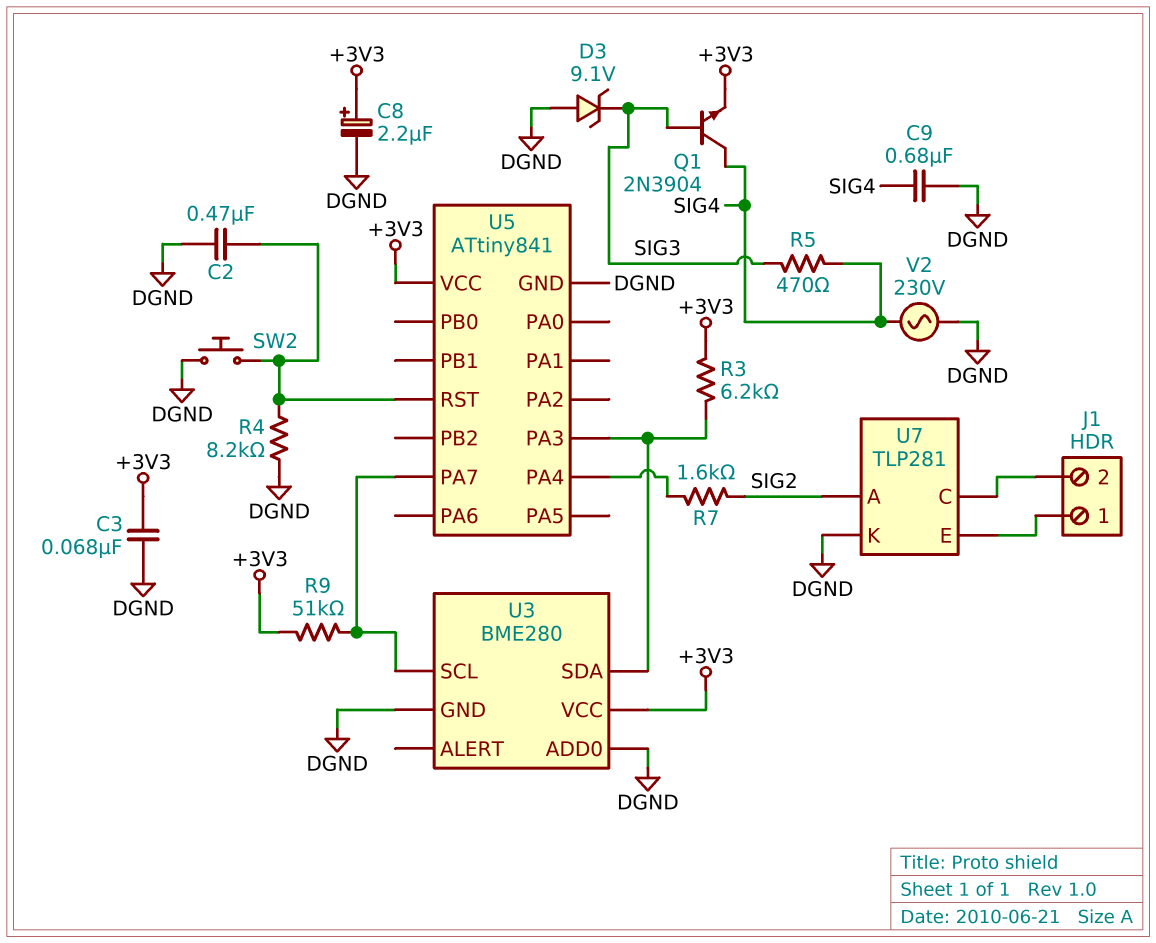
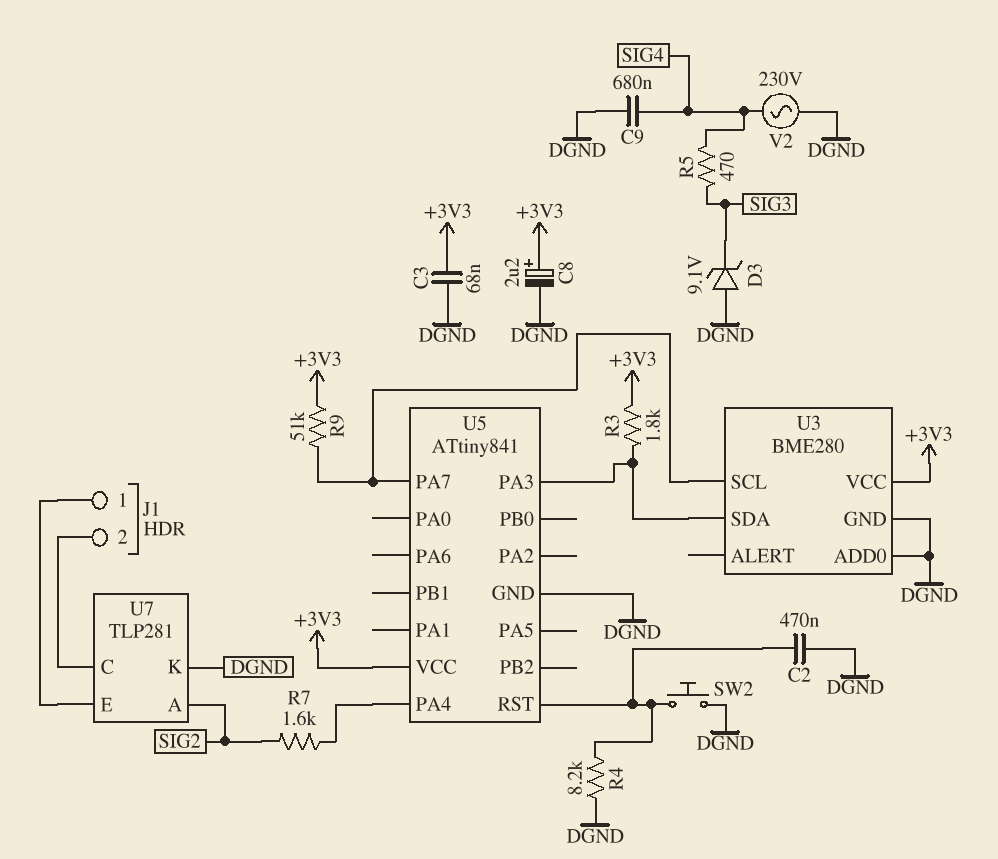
Q1: NPN 2N3904 (B SIG3, C SIG4, E +3V3) -> none
R3: 6.2k (+3V3, U3/SDA) -> 1.8k (+3V3, U3/SDA)

